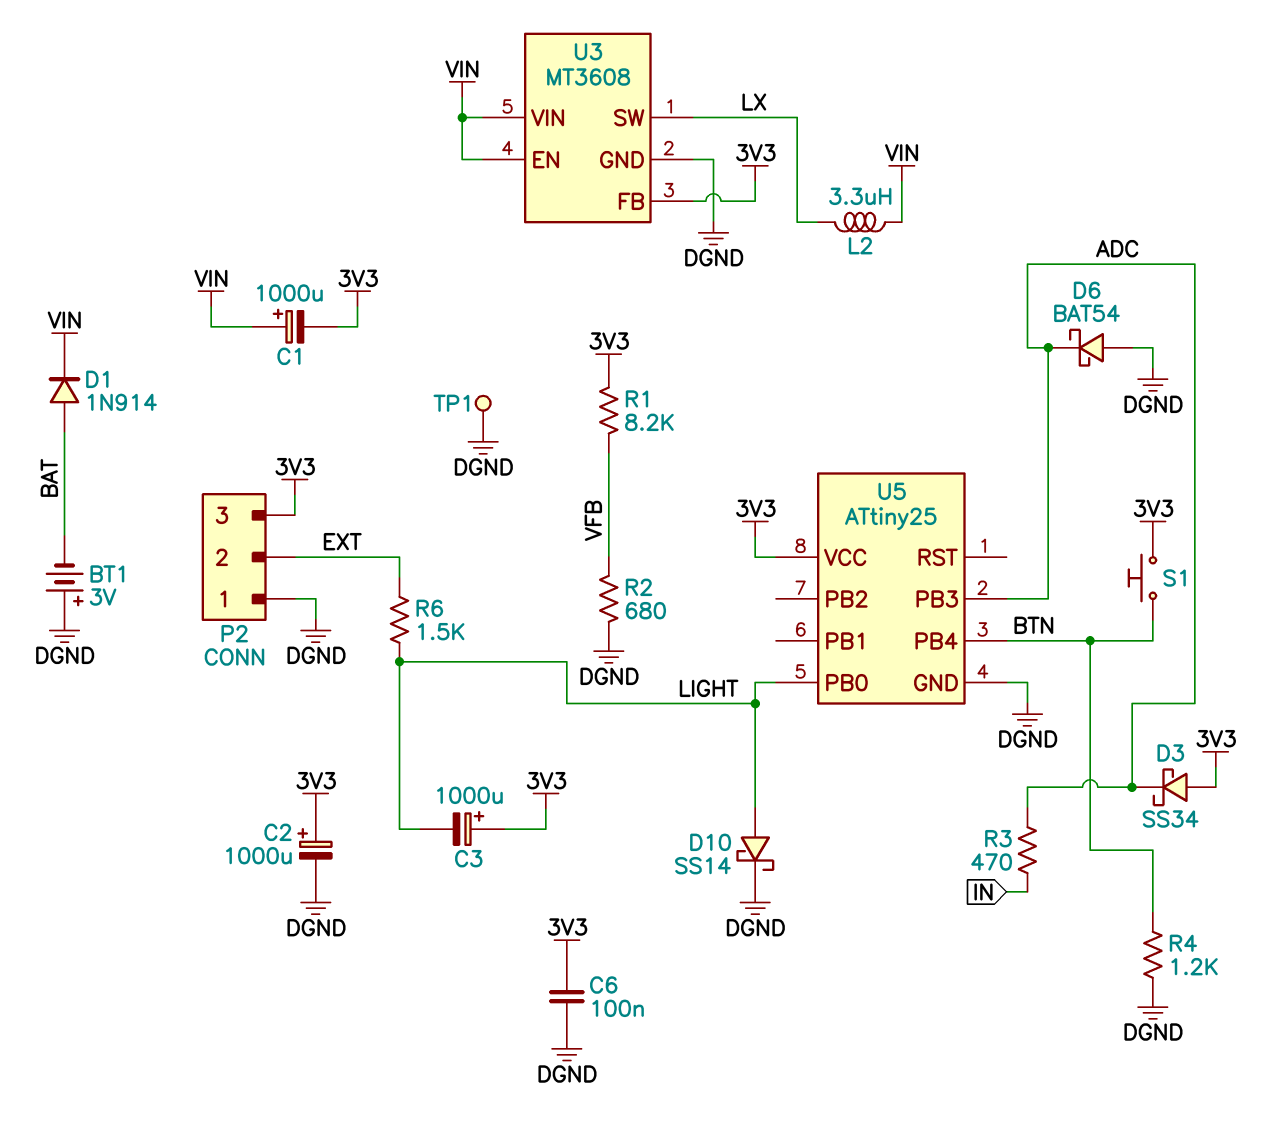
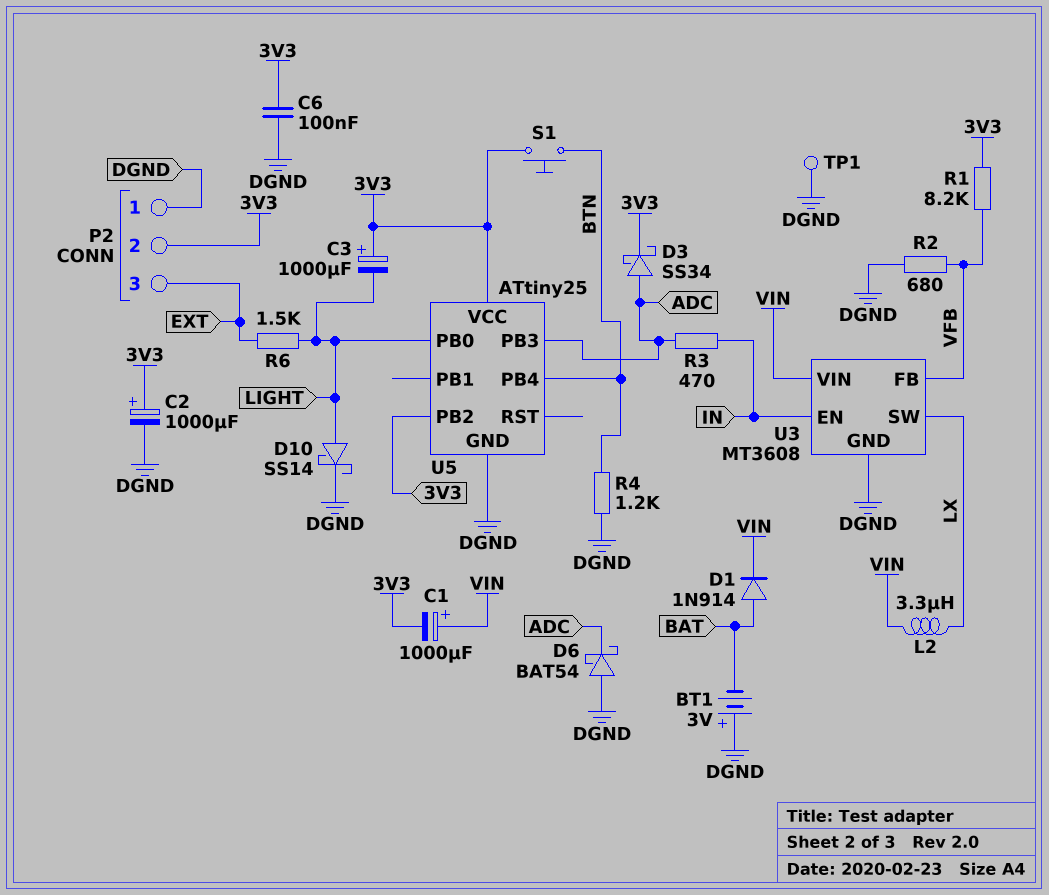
D3: schottky SS34 (A 3V3, K ADC) -> schottky SS34 (A ADC, K 3V3)
P2 pin 2: EXT -> 3V3
P2 pin 3: 3V3 -> EXT
U3 pin EN: VIN -> IN
U3 pin FB: 3V3 -> VFB
U5 pin PB2: none -> 3V3

